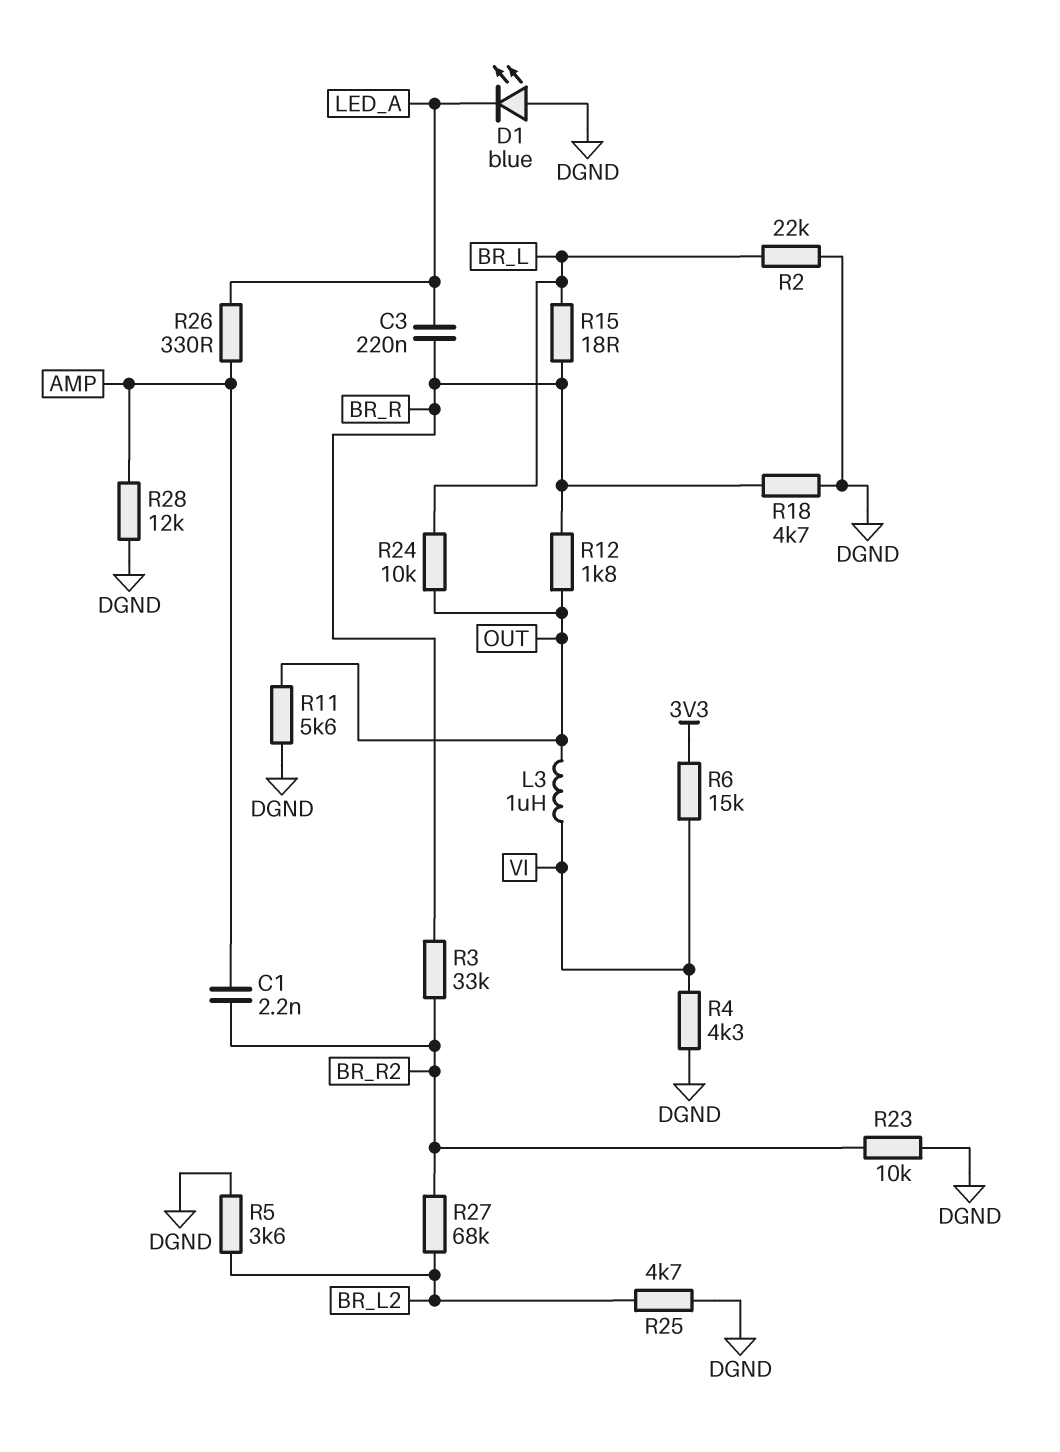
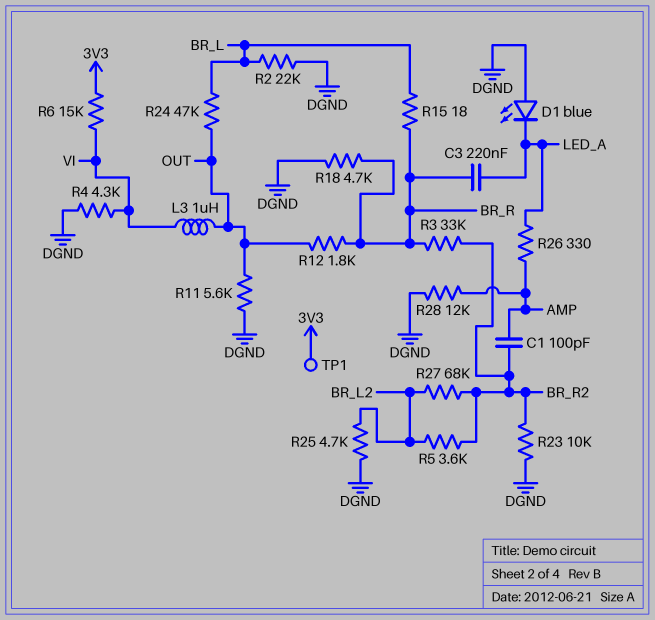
C1: 2.2nF (AMP, BR_R2) -> 100pF (AMP, BR_R2)
R5: 3.6k (BR_L2, DGND) -> 3.6k (BR_L2, BR_R2)
R24: 10k (BR_L, OUT) -> 47k (BR_L, OUT)
TP1: none -> test point (3V3)

